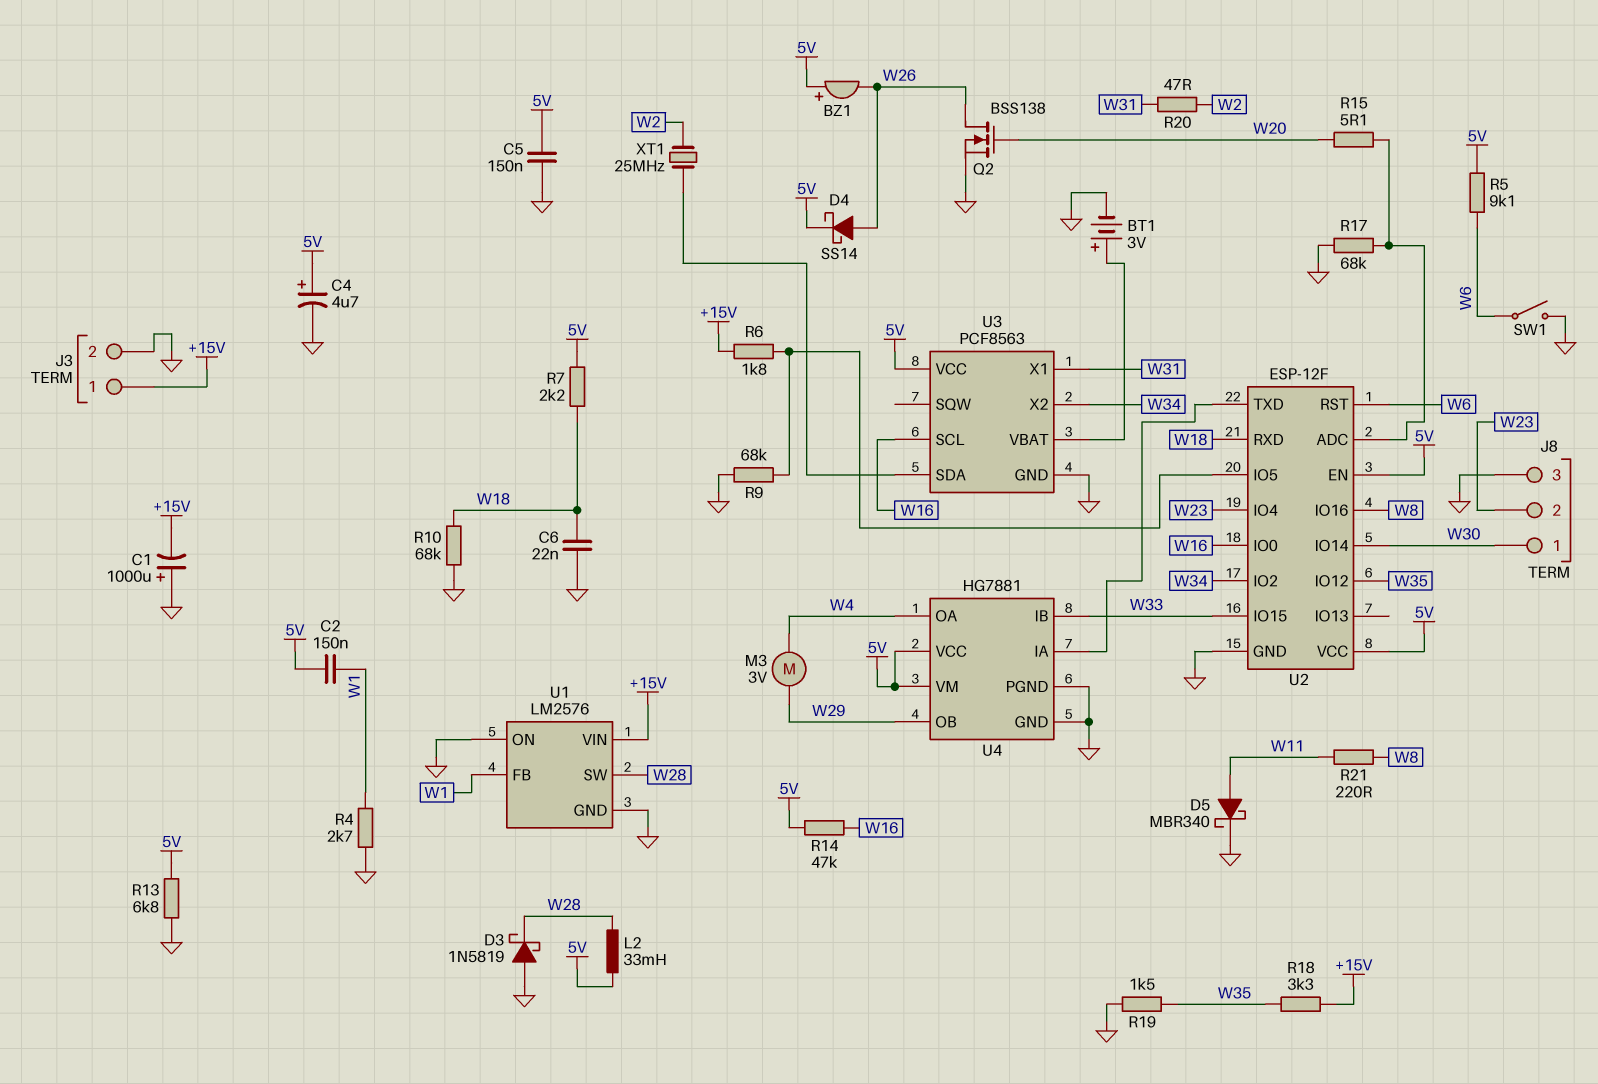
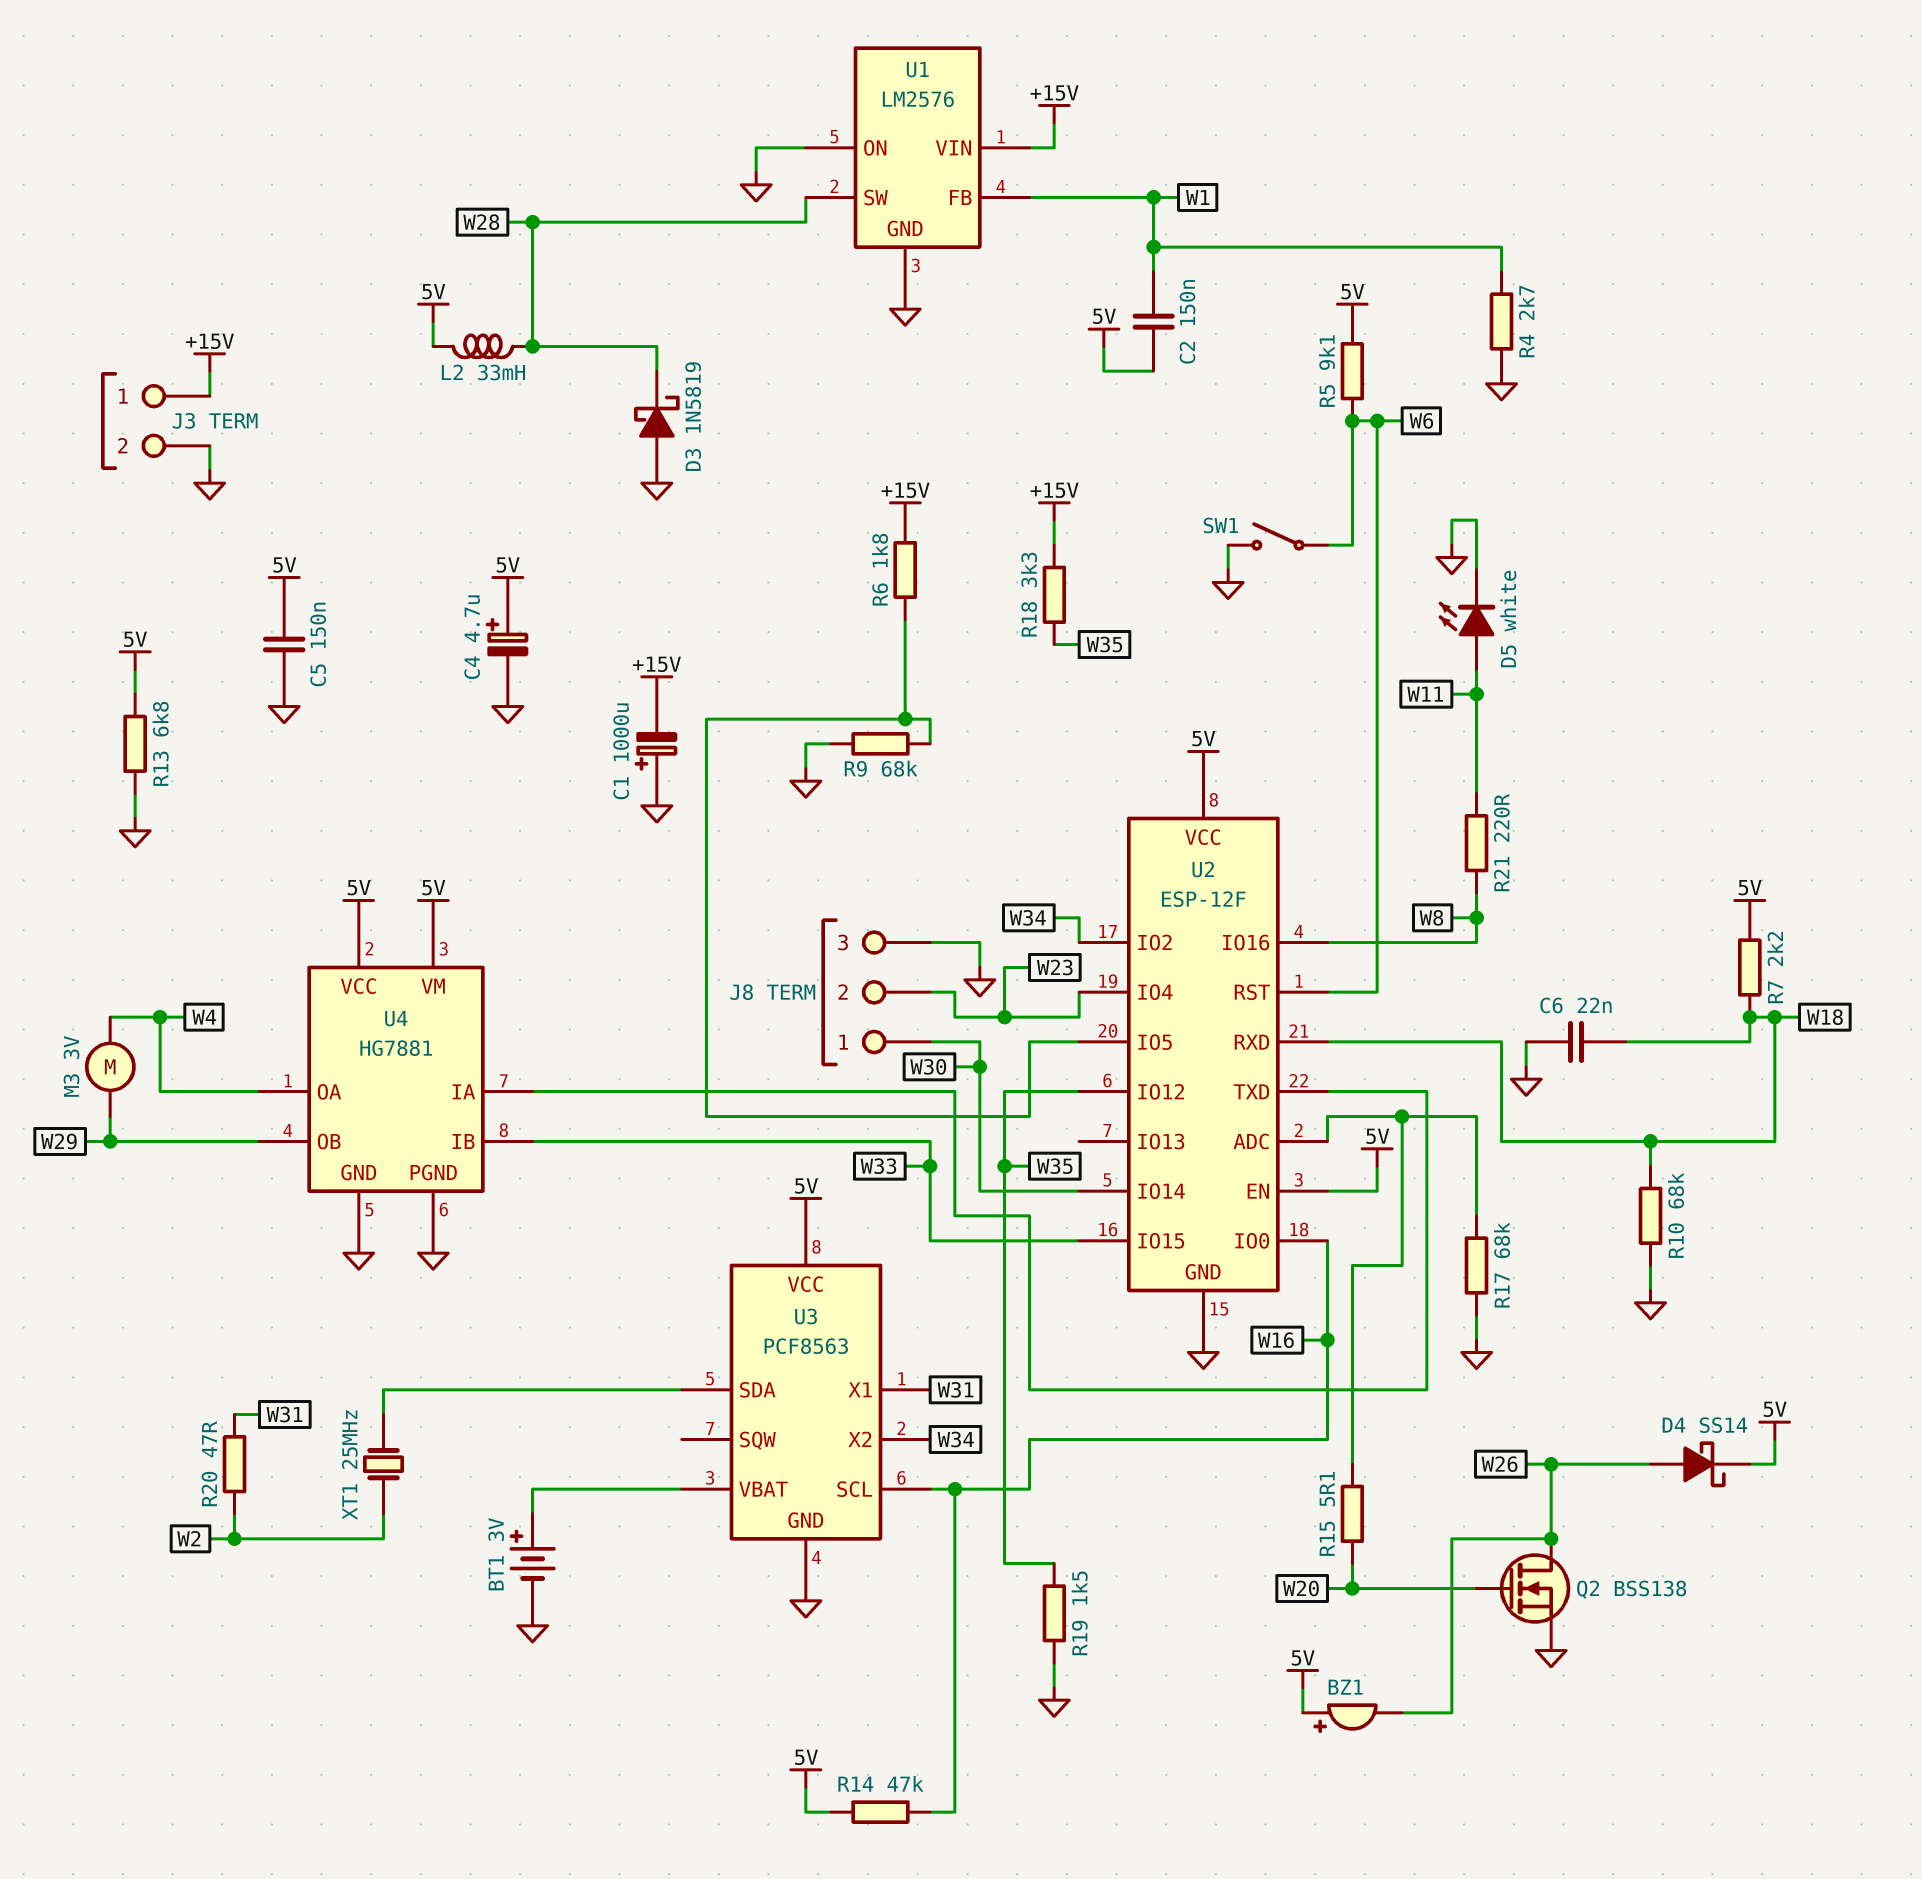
D5: schottky MBR340 (A W11, K GND) -> LED white (A W11, K GND)

